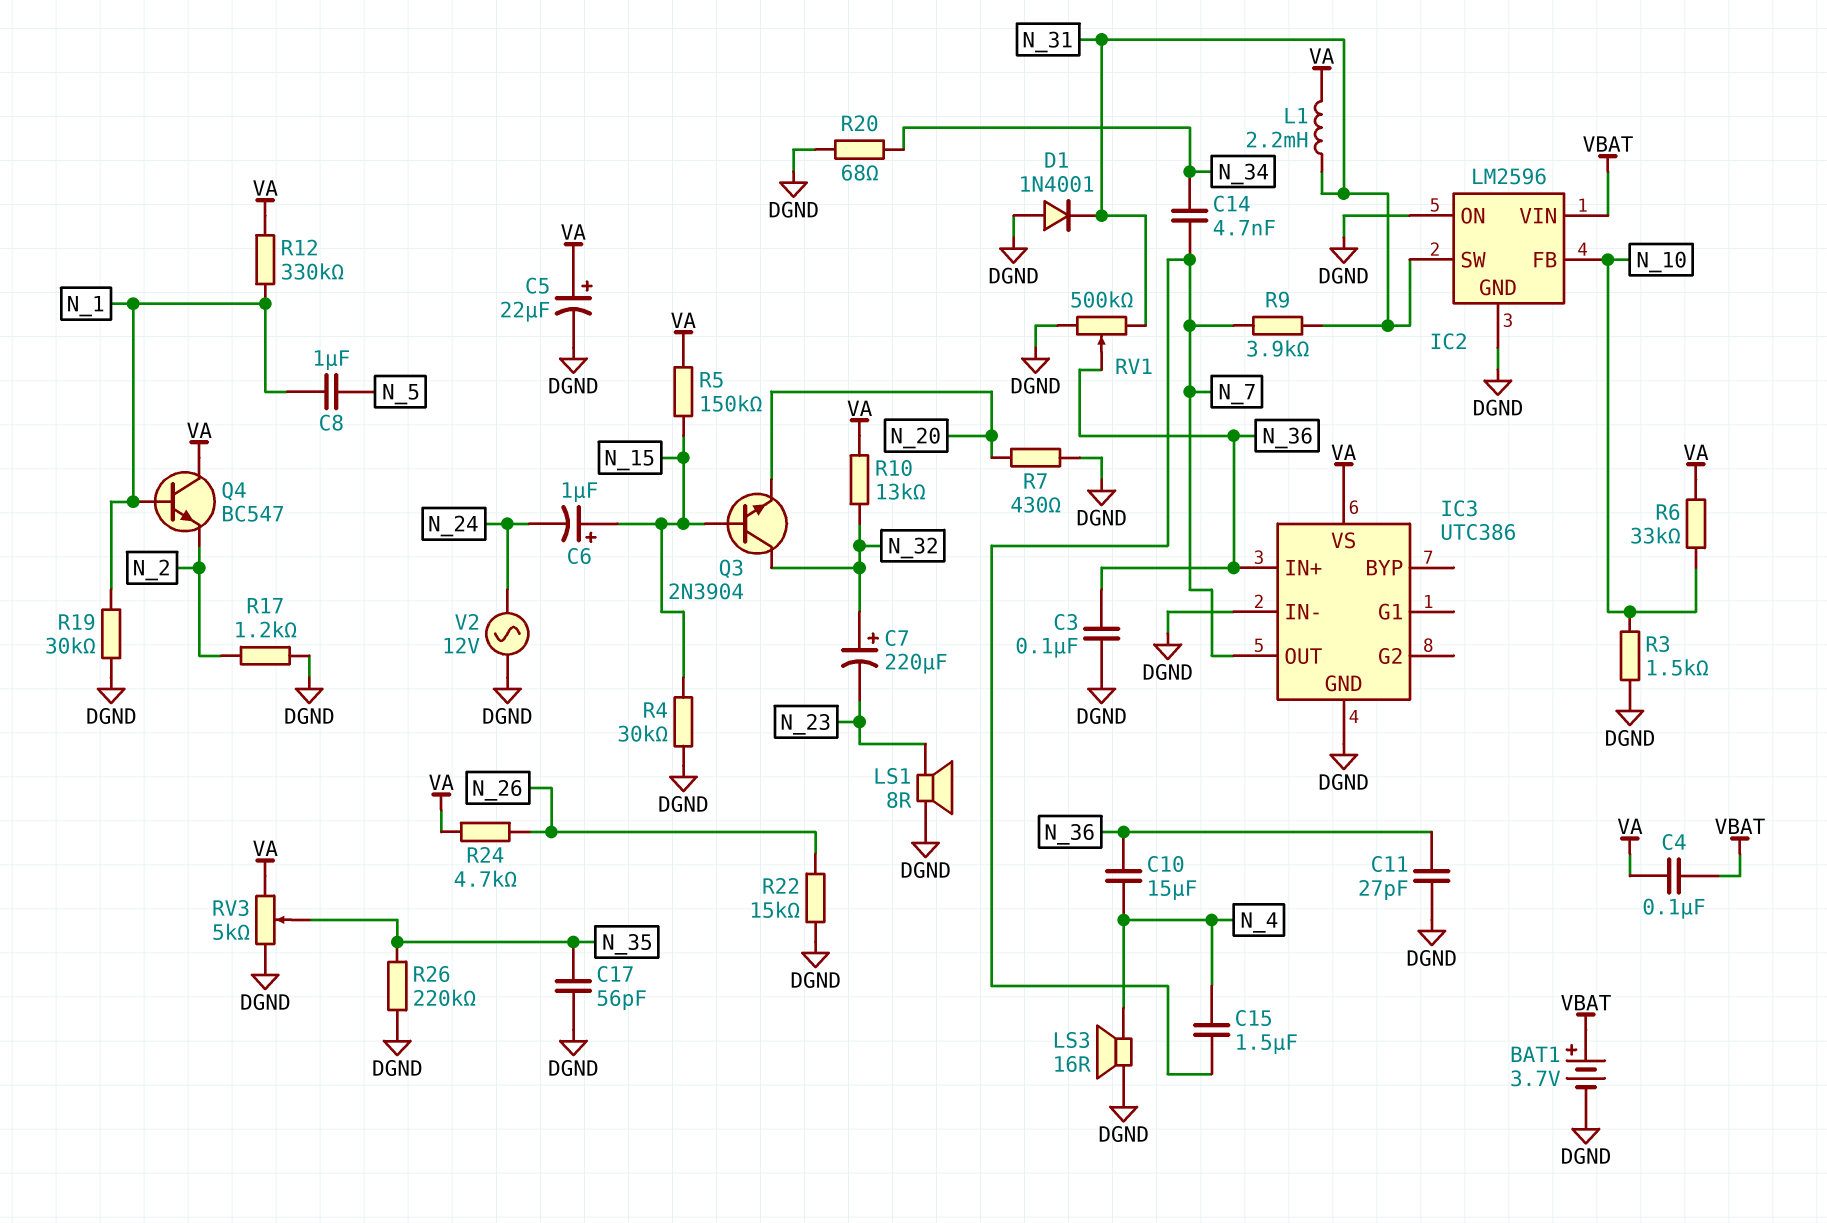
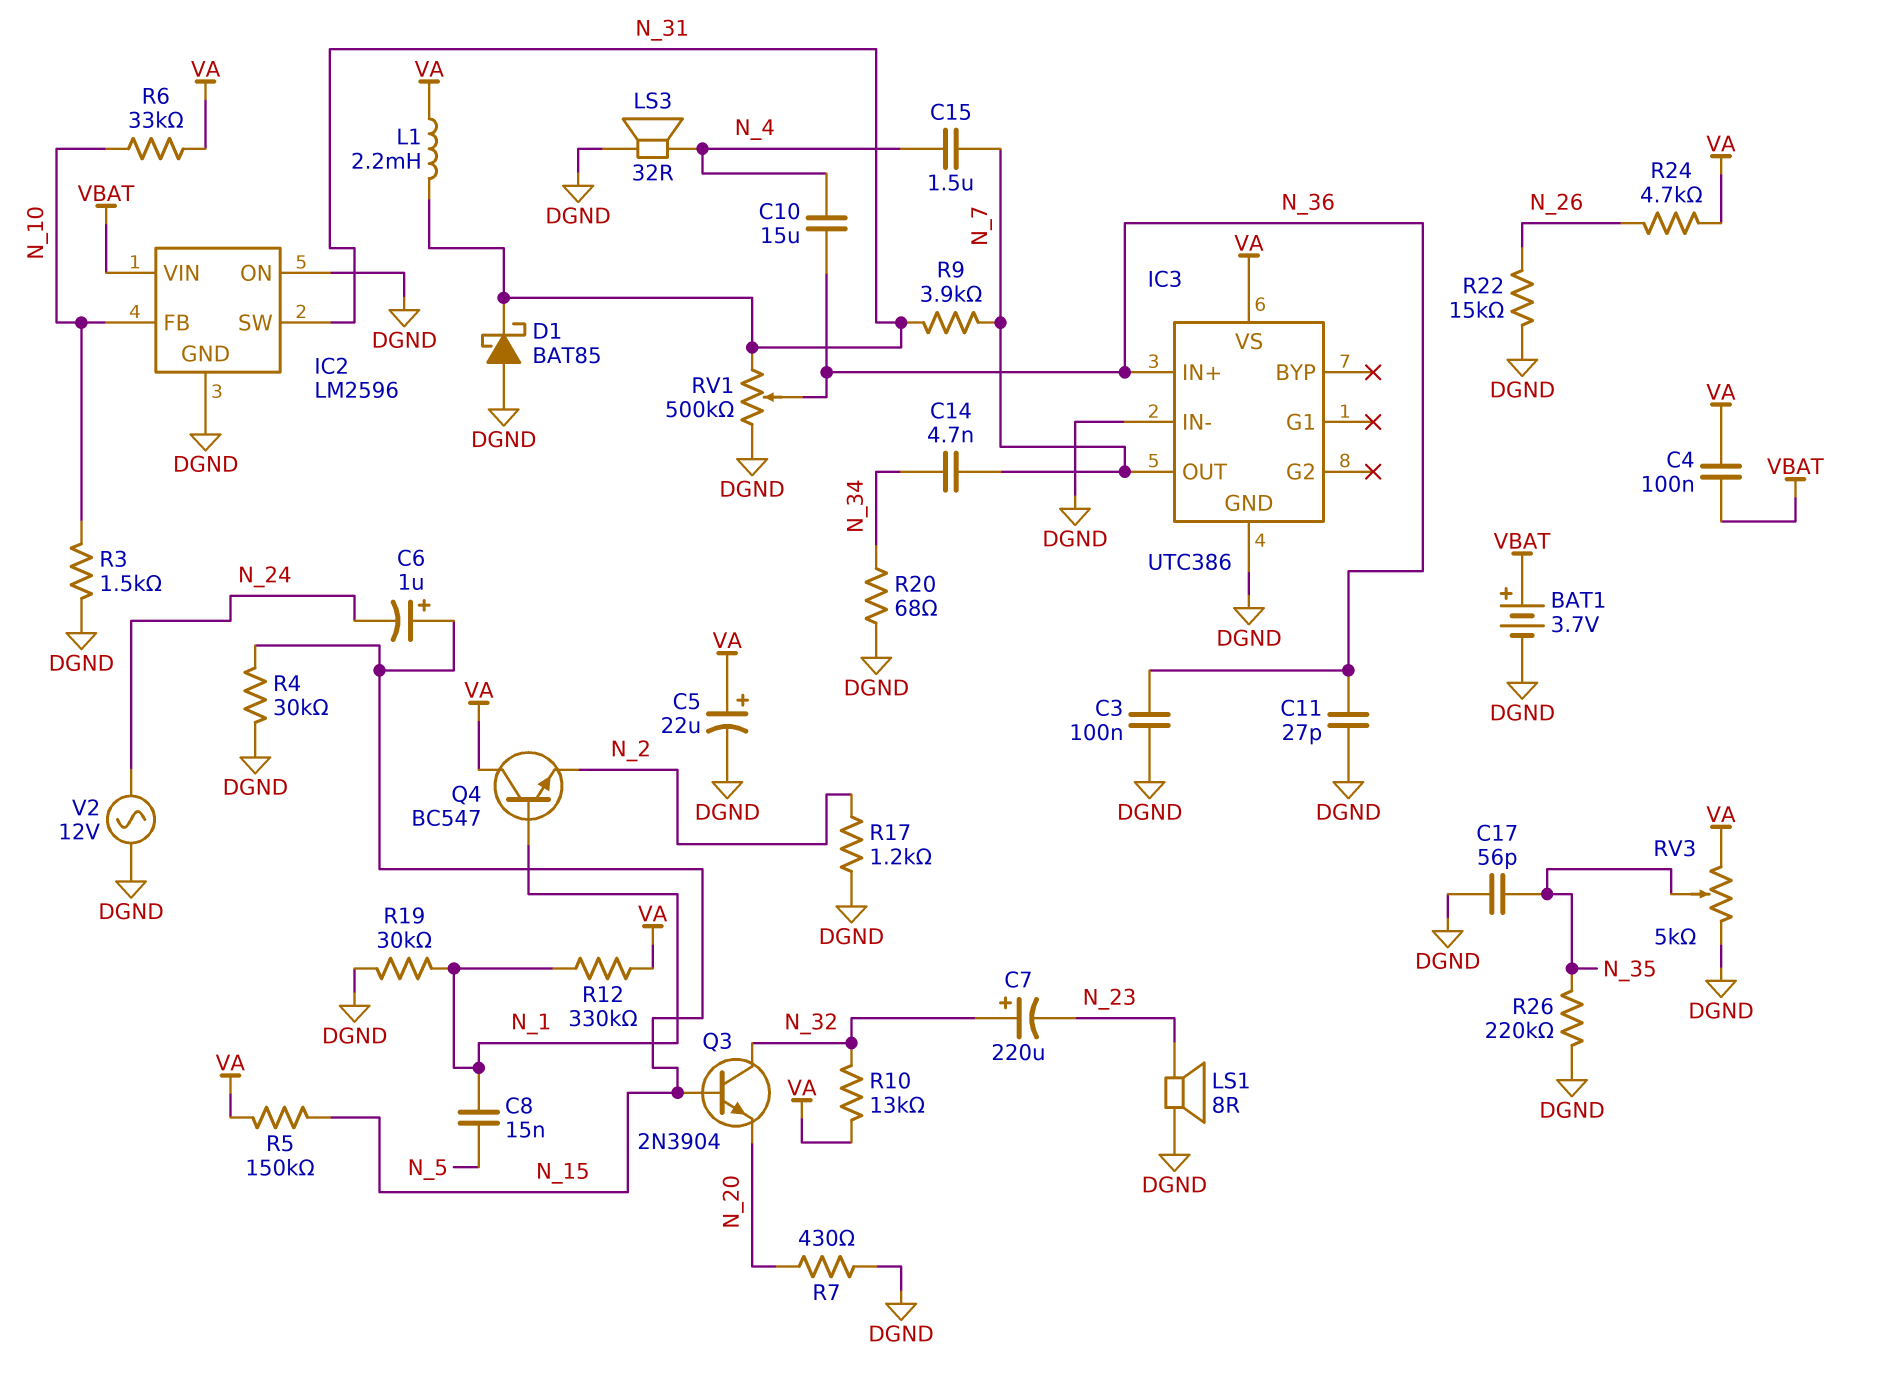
C8: 1uF (N_1, N_5) -> 15nF (N_1, N_5)
D1: diode 1N4001 (A DGND, K N_31) -> schottky BAT85 (A DGND, K N_31)
LS3: speaker 16R (DGND, N_4) -> speaker 32R (DGND, N_4)

